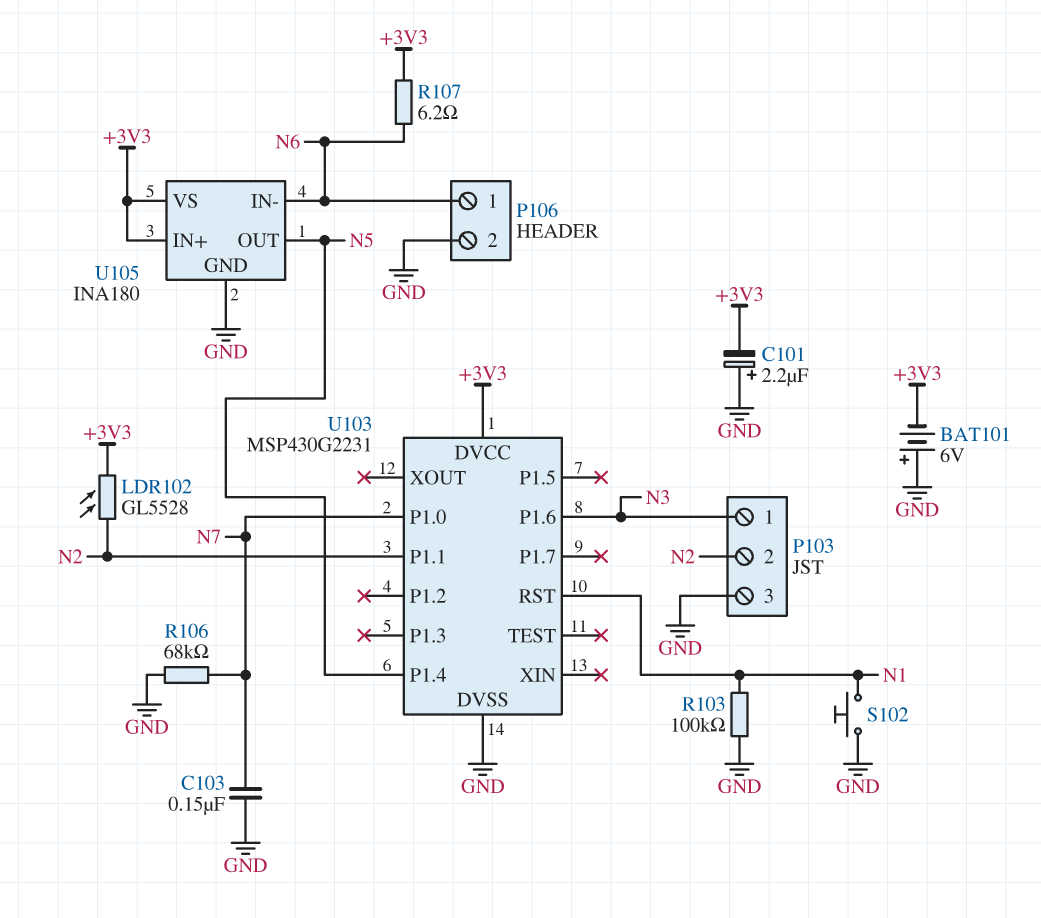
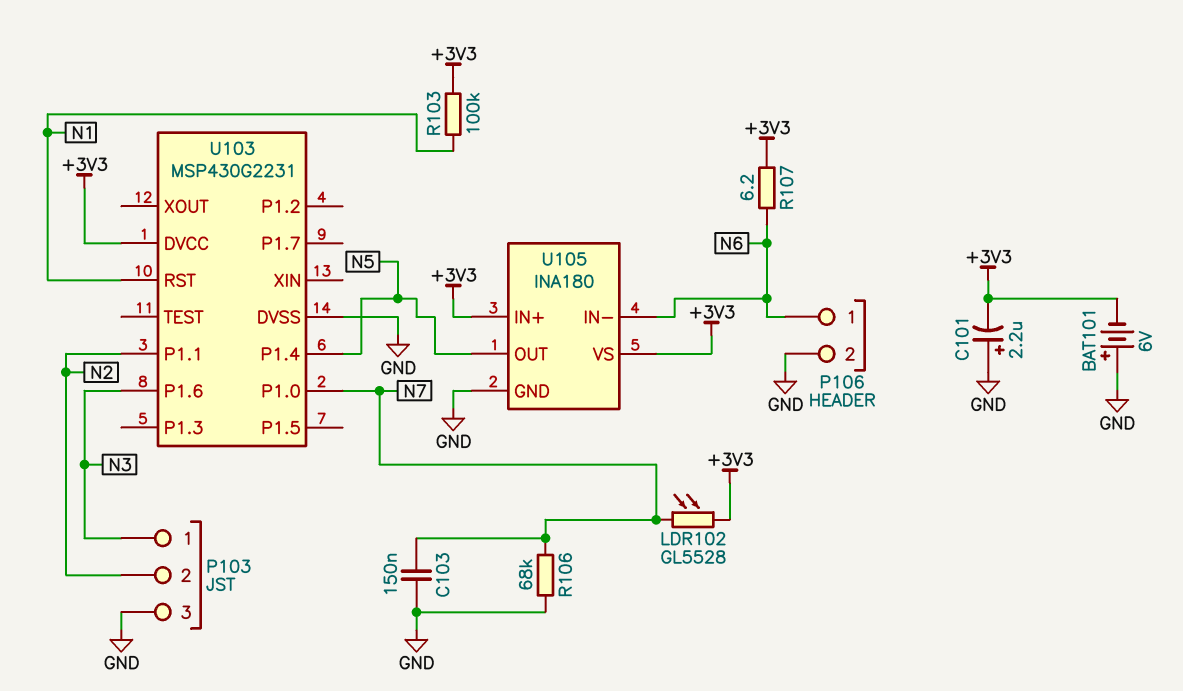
LDR102: GL5528 (+3V3, N2) -> GL5528 (+3V3, N7)
R103: 100k (GND, N1) -> 100k (+3V3, N1)
S102: button (GND, N1) -> none

